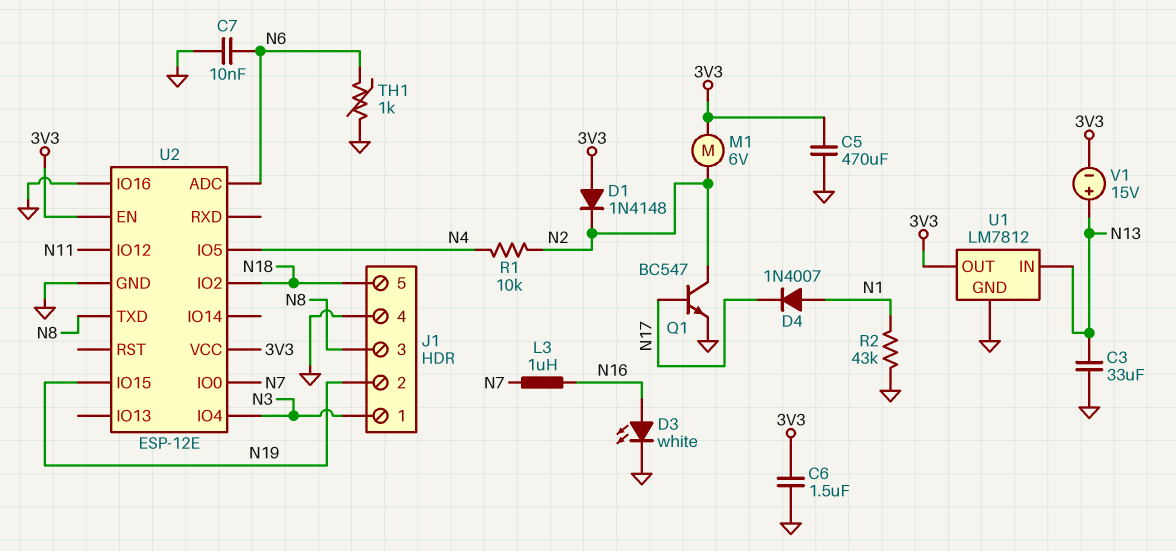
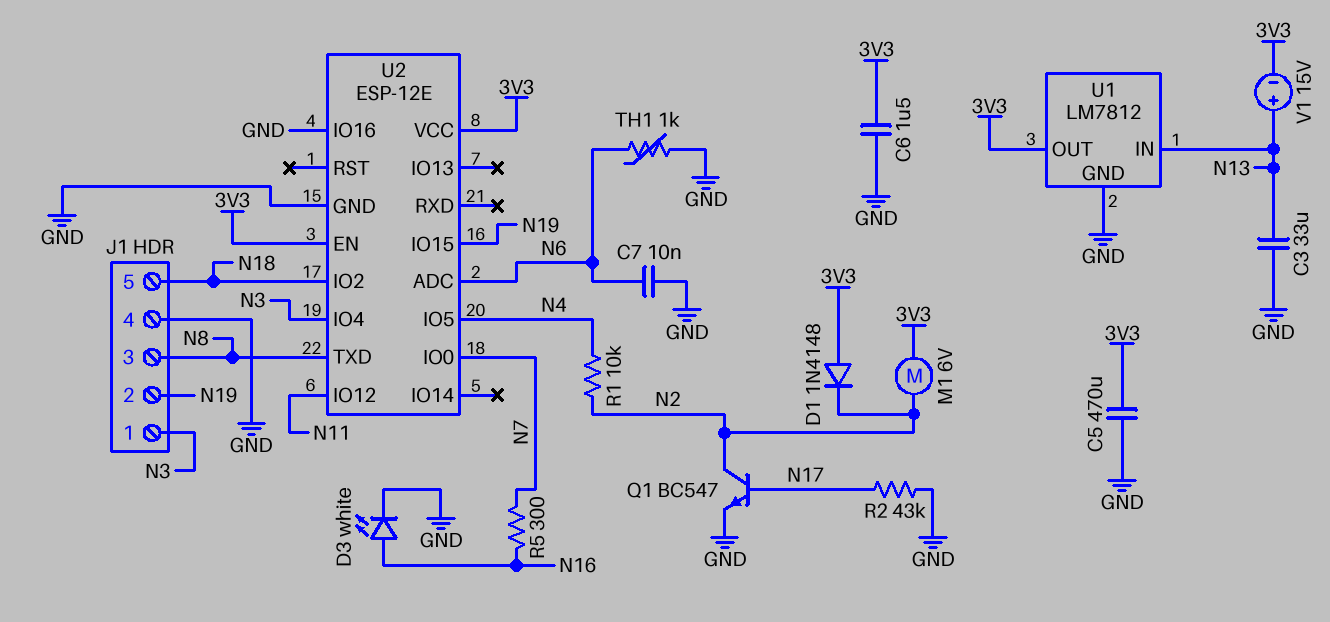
D4: diode 1N4007 (A N1, K N17) -> none
L3: 1uH (N7, N16) -> none
R2: 43k (GND, N1) -> 43k (GND, N17)
R5: none -> 300 (N7, N16)

